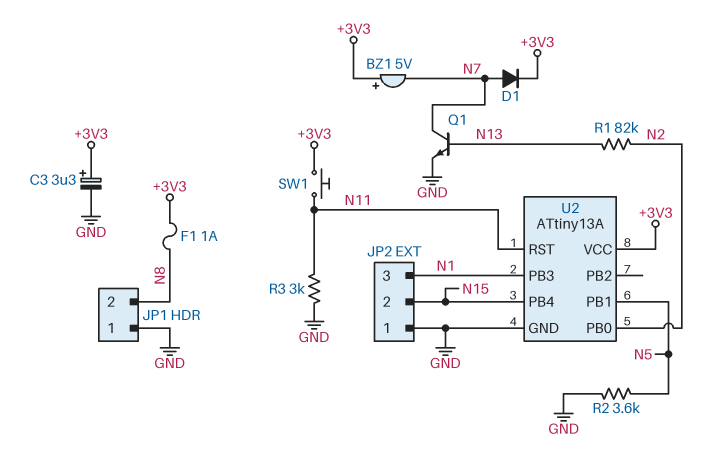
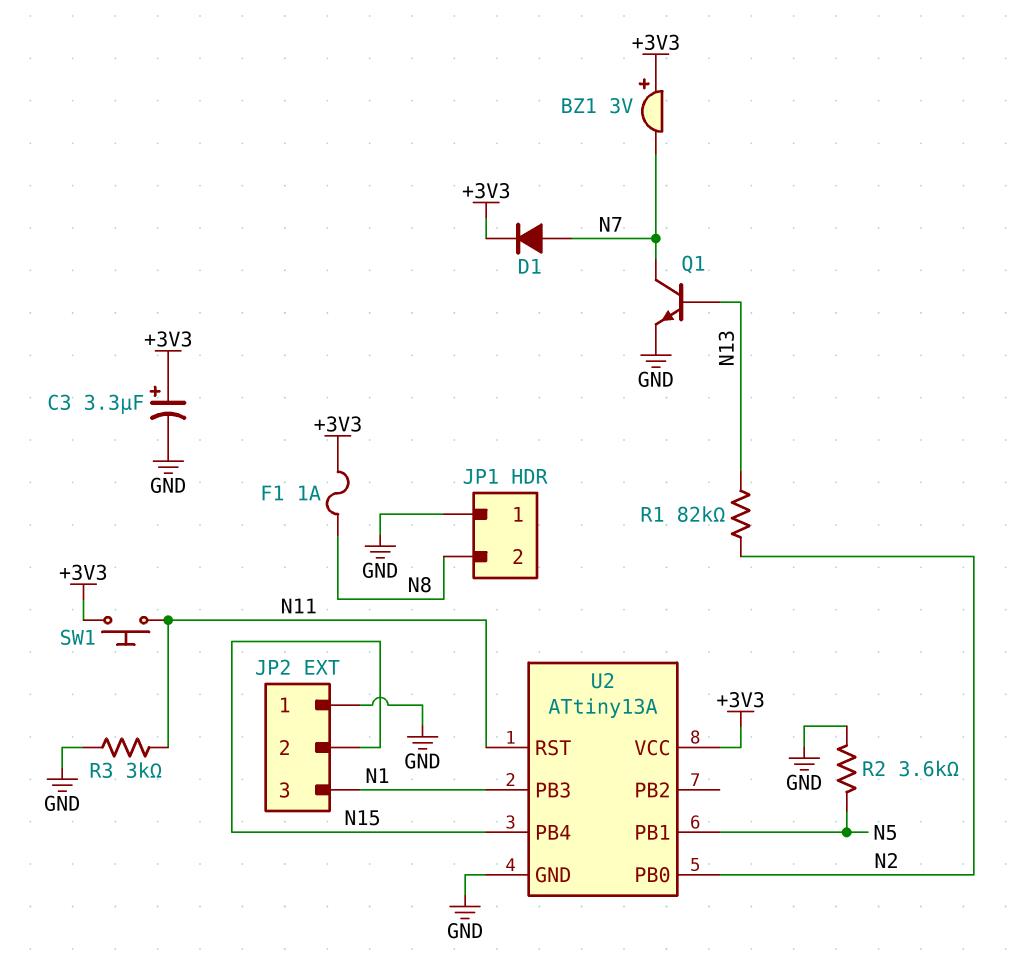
BZ1: buzzer 5V (plus +3V3, minus N7) -> buzzer 3V (plus +3V3, minus N7)

